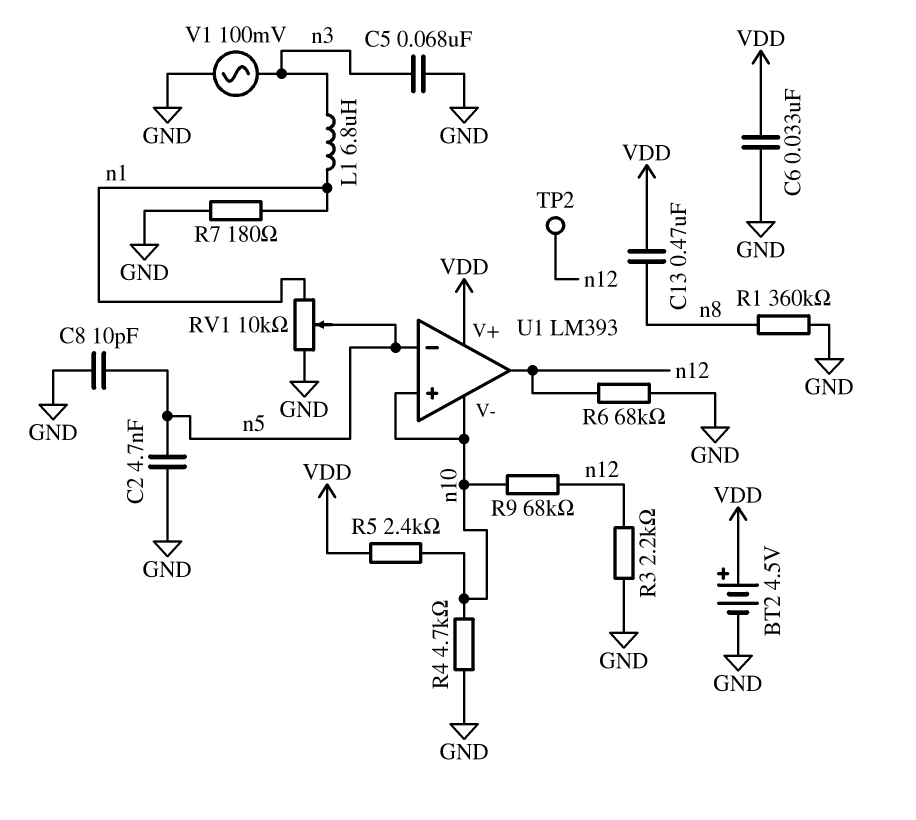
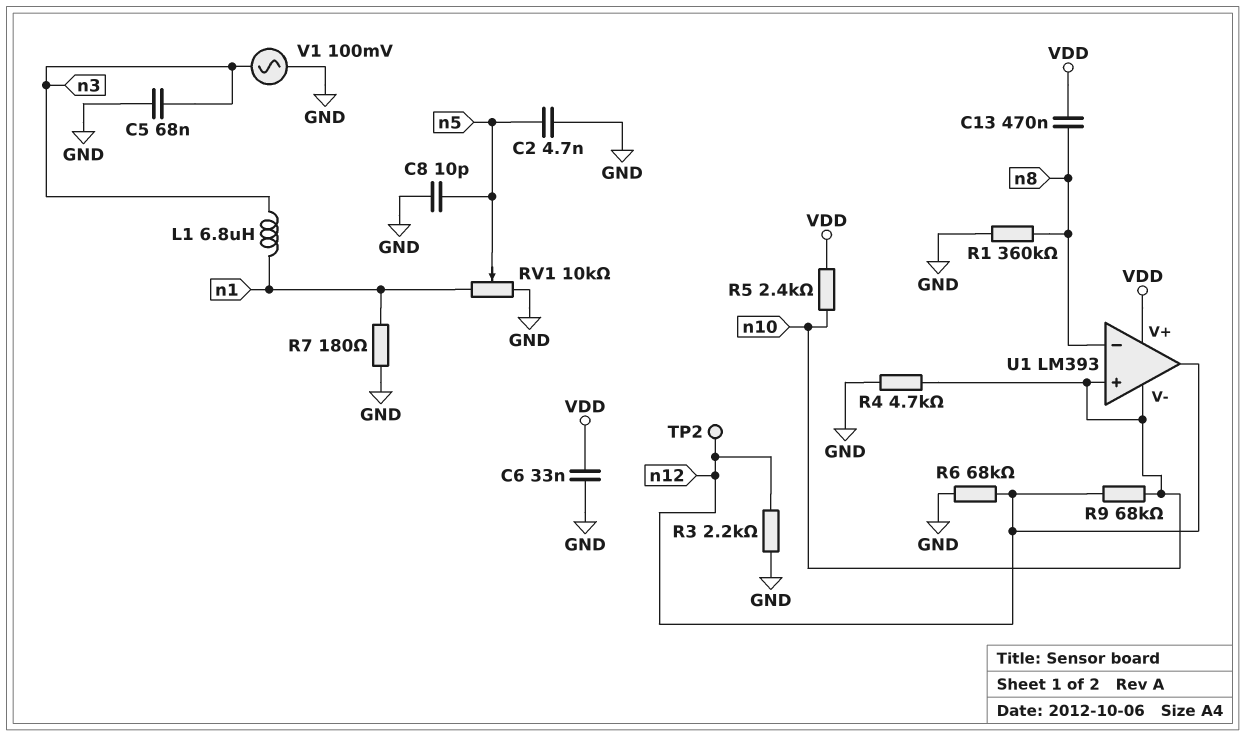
BT2: 4.5V (plus VDD, minus GND) -> none
U1 pin in-: n5 -> n8

